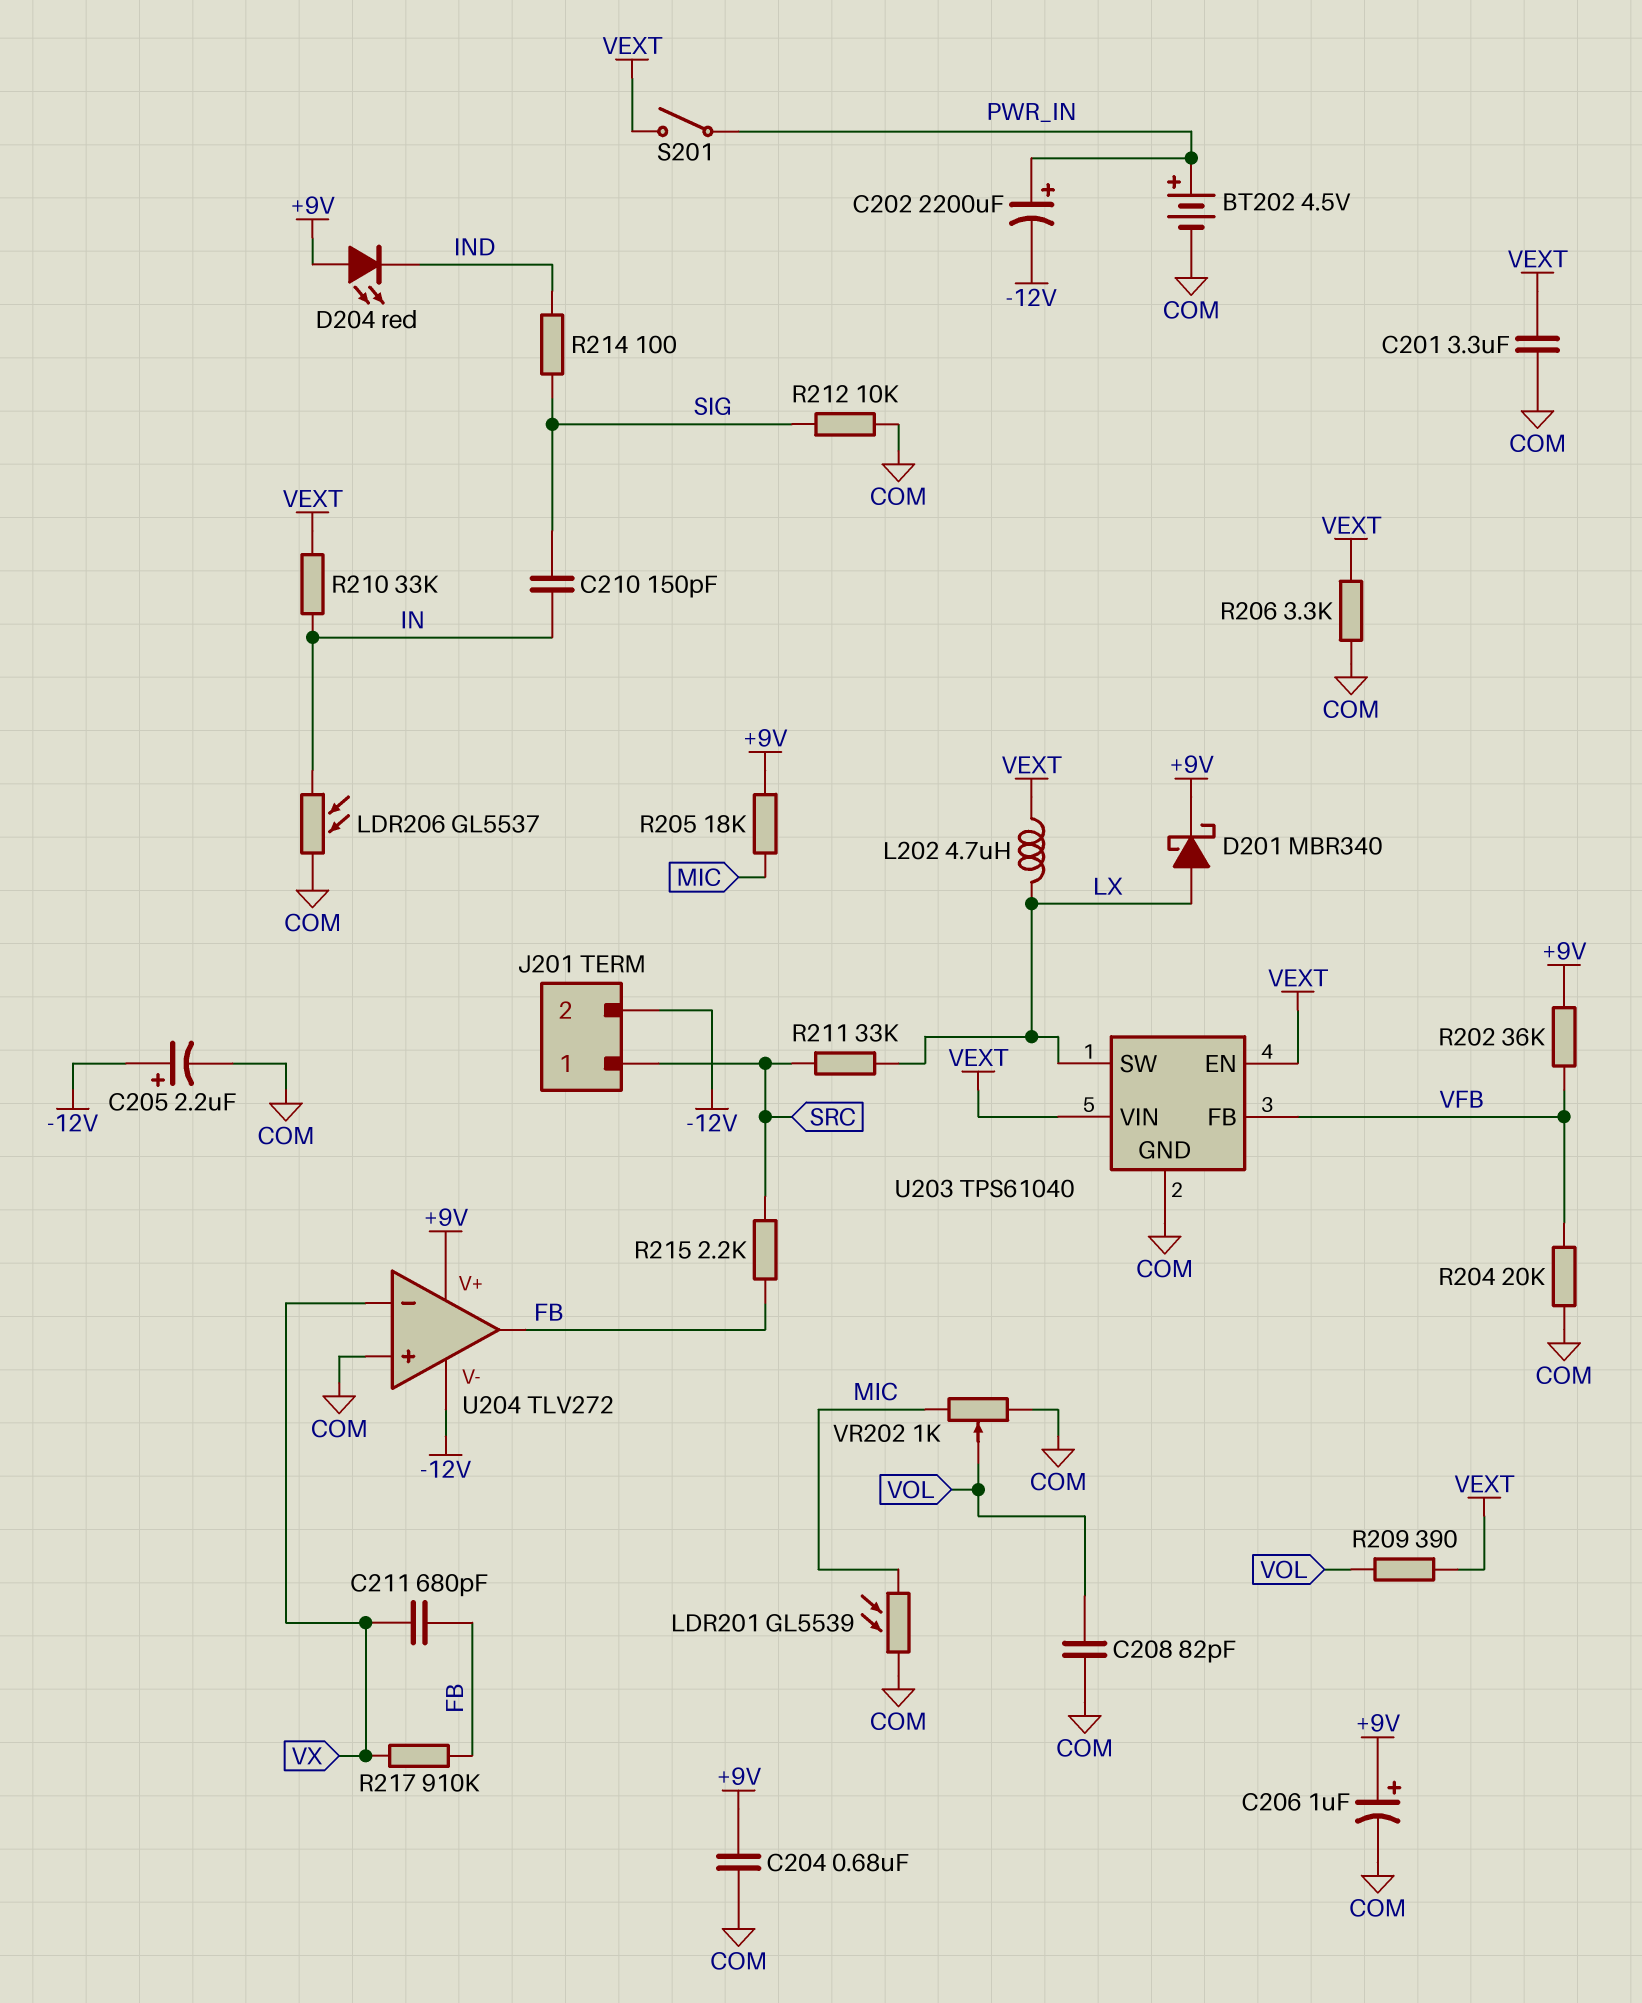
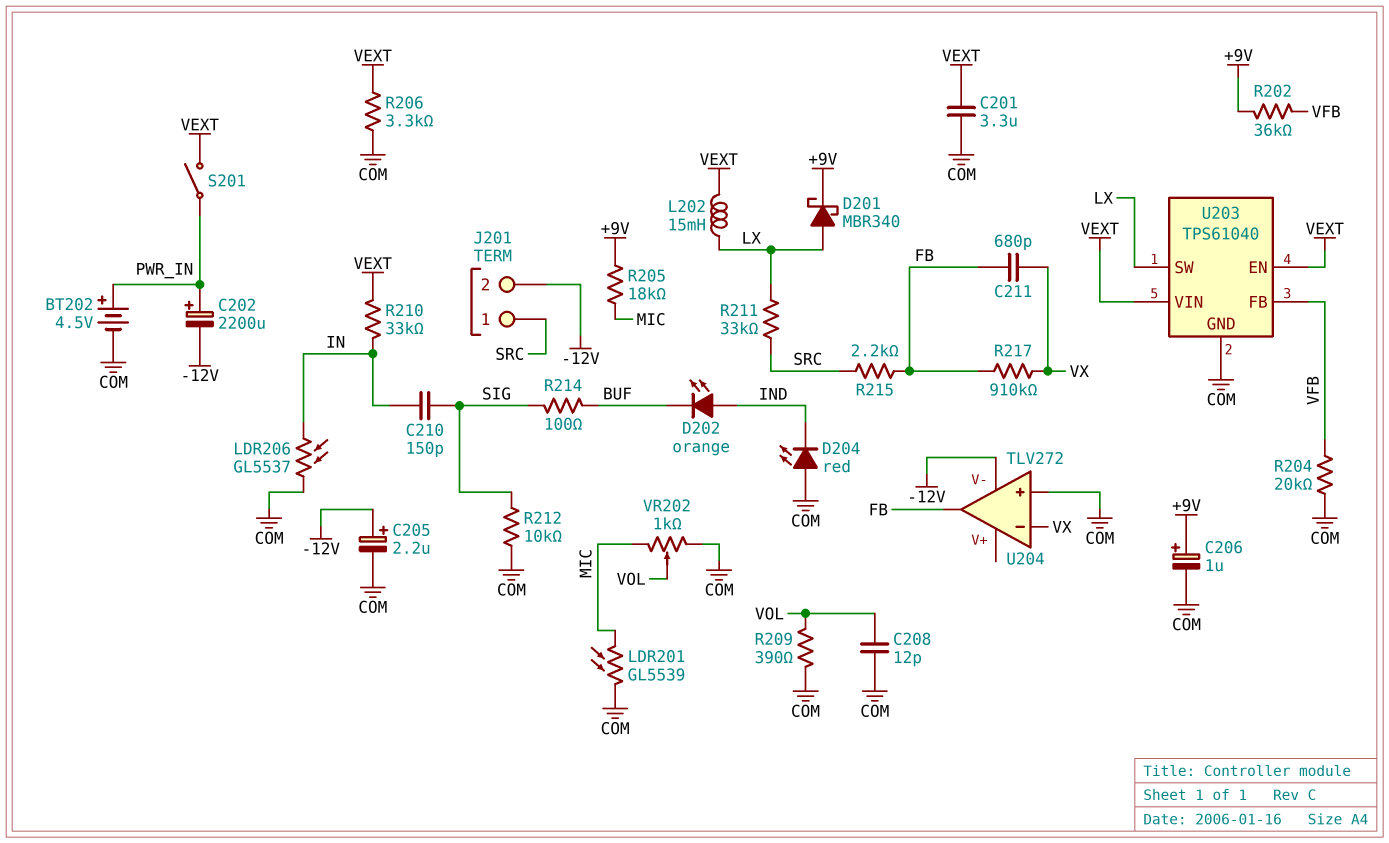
C204: 680nF (+9V, COM) -> none
C208: 82pF (COM, VOL) -> 12pF (COM, VOL)
D202: none -> LED orange (A IND, K BUF)
D204: LED red (A +9V, K IND) -> LED red (A COM, K IND)
L202: 4.7uH (LX, VEXT) -> 15mH (LX, VEXT)
R209: 390 (VEXT, VOL) -> 390 (COM, VOL)
R214: 100 (IND, SIG) -> 100 (BUF, SIG)
U204 pin V+: +9V -> none

